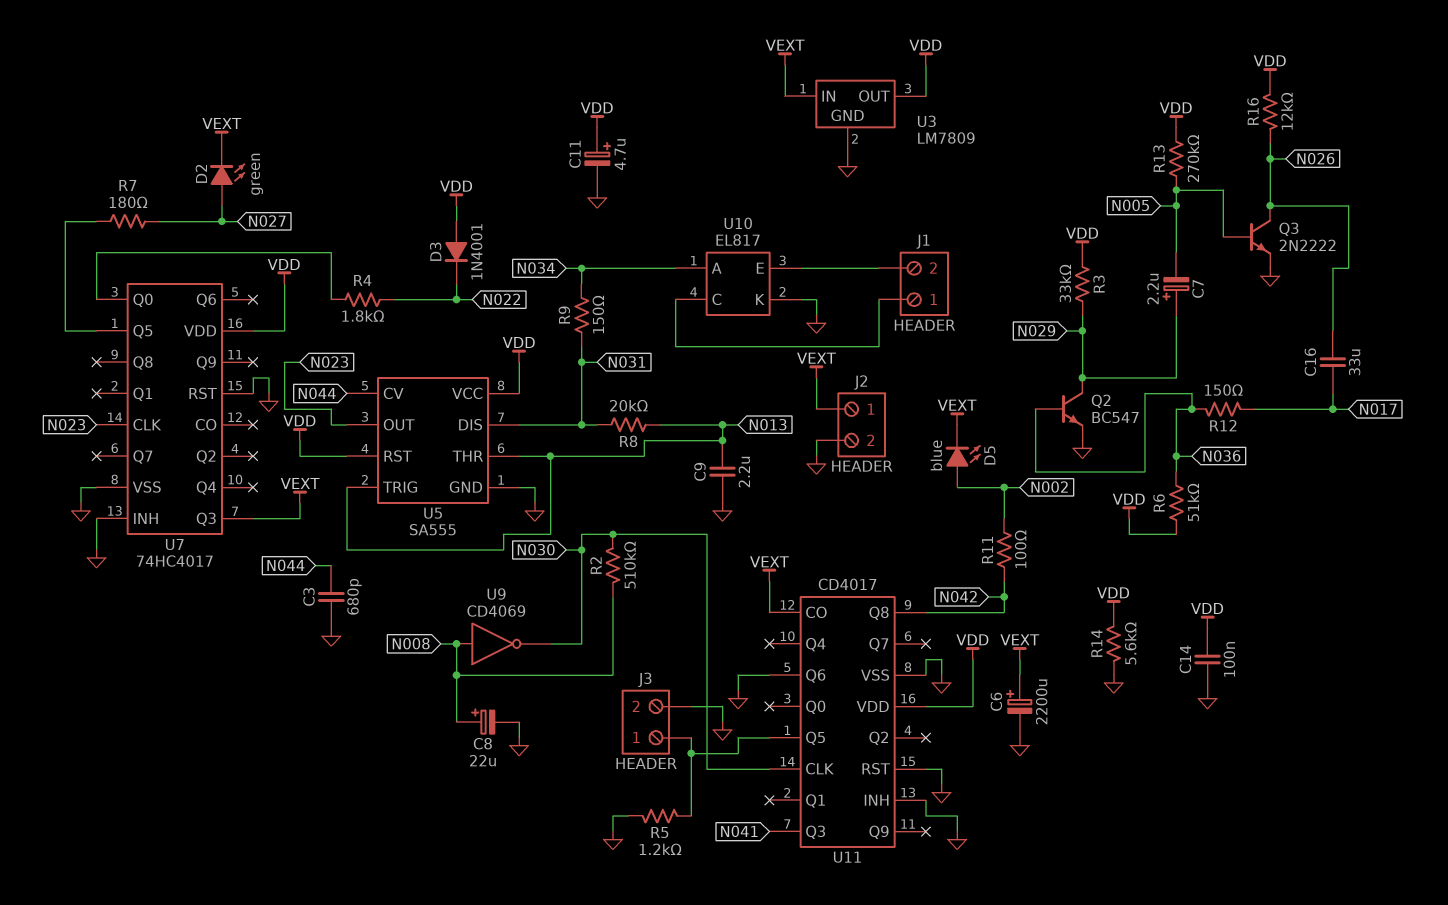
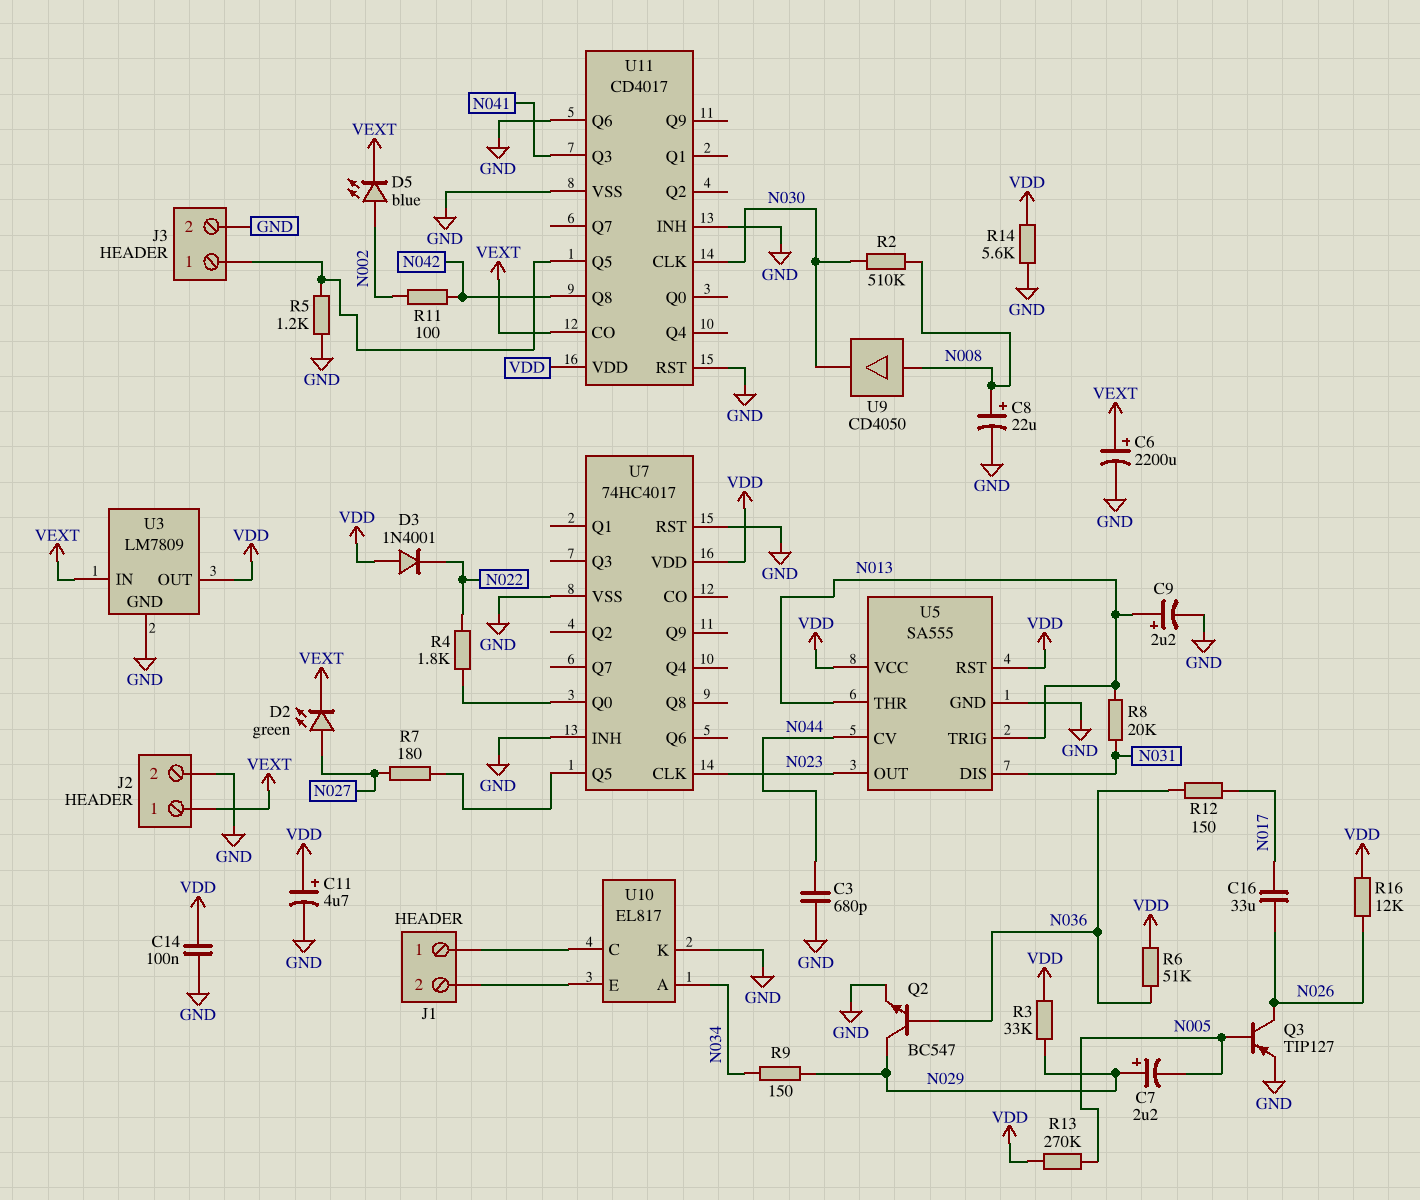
C9: 2.2uF (GND, N013) -> 2.2uF (plus N013, minus GND)
Q3: NPN 2N2222 (B N005, C N026, E GND) -> PNP TIP127 (B N005, C N026, E GND)
R9: 150 (N031, N034) -> 150 (N029, N034)
U7 pin Q3: VEXT -> none
U9: NOT CD4069 (in N008, out N030) -> buffer CD4050 (in N008, out N030)

